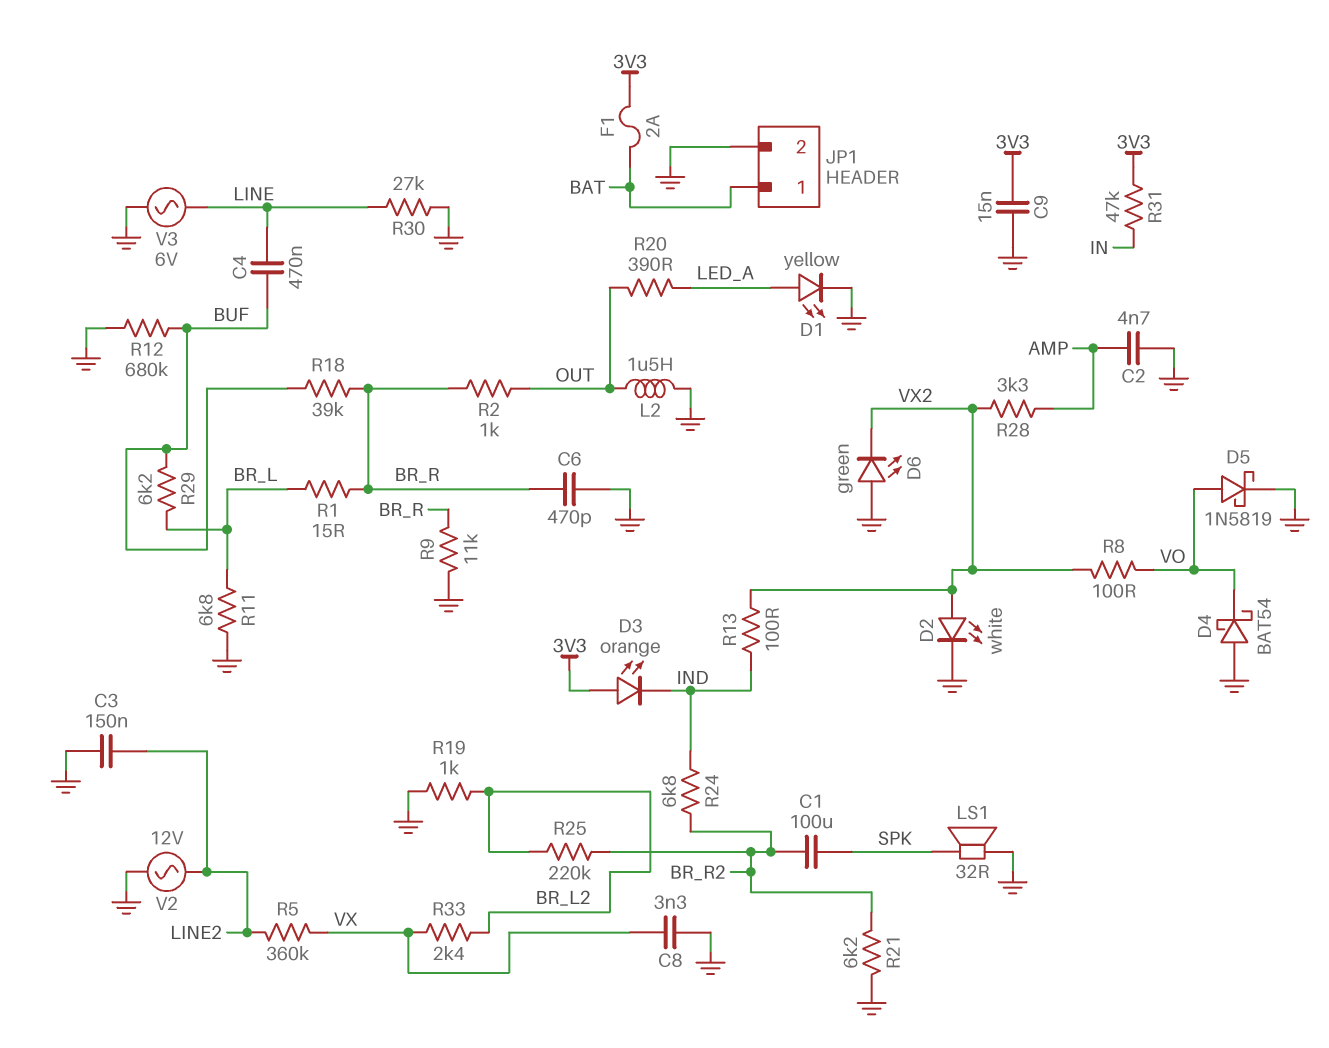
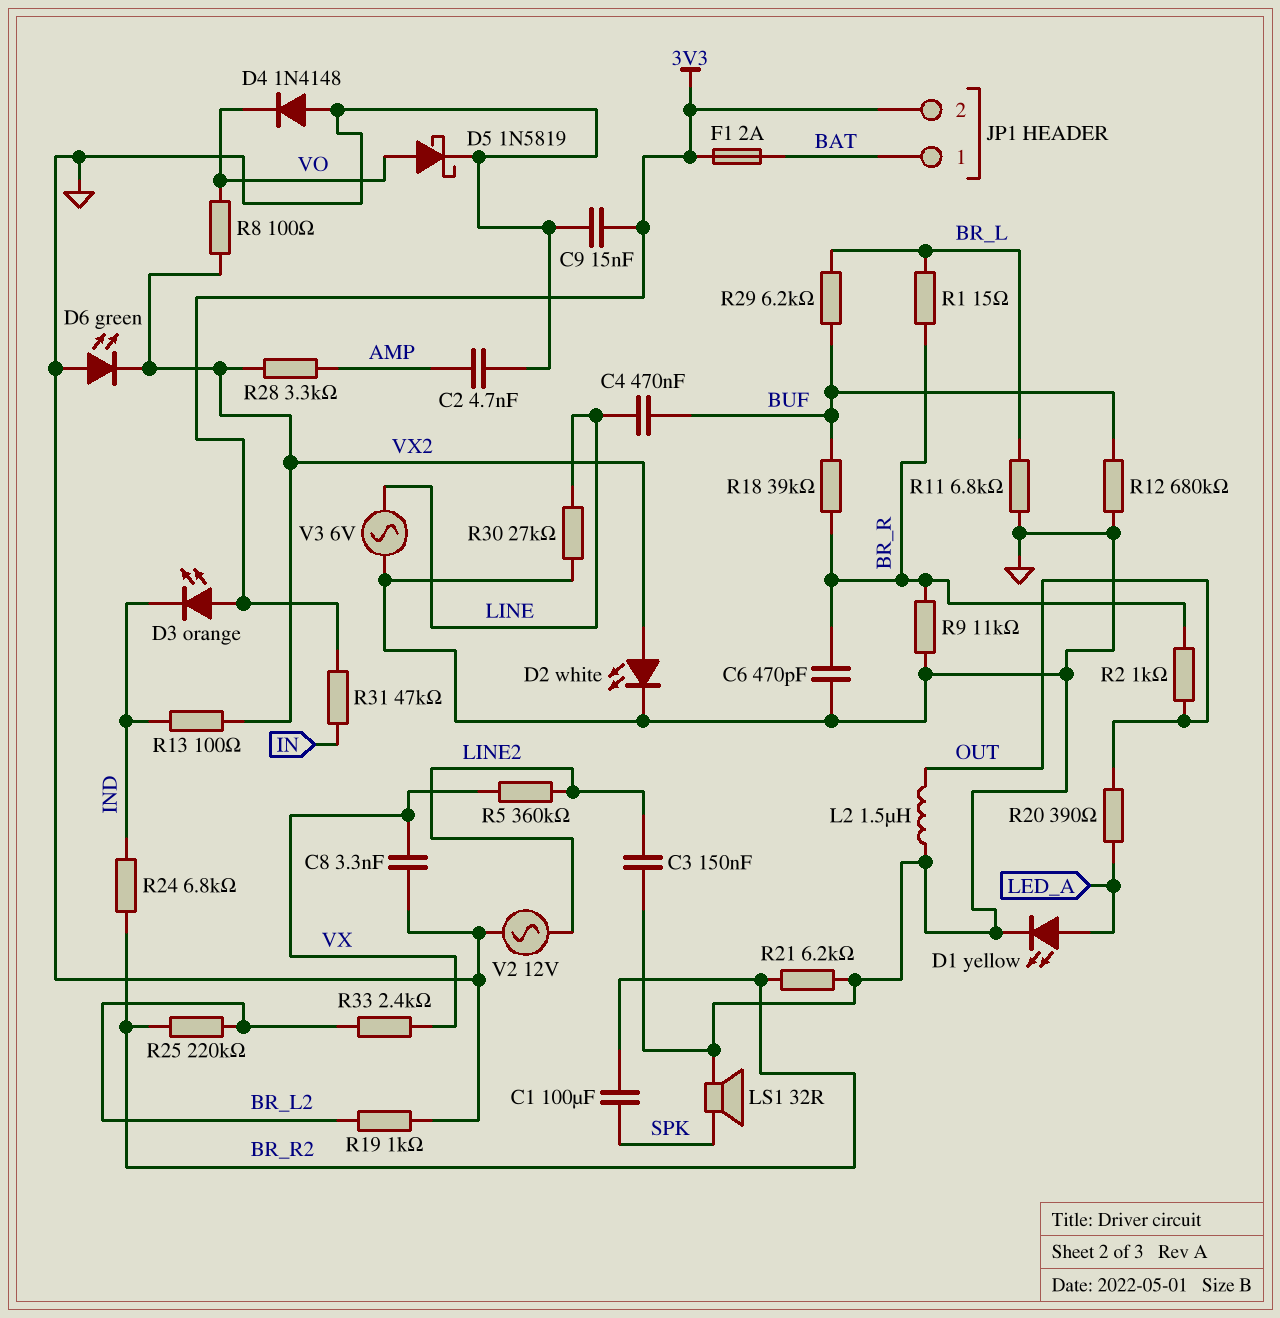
D4: schottky BAT54 (A GND, K VO) -> diode 1N4148 (A GND, K VO)
JP1 pin 2: GND -> 3V3

